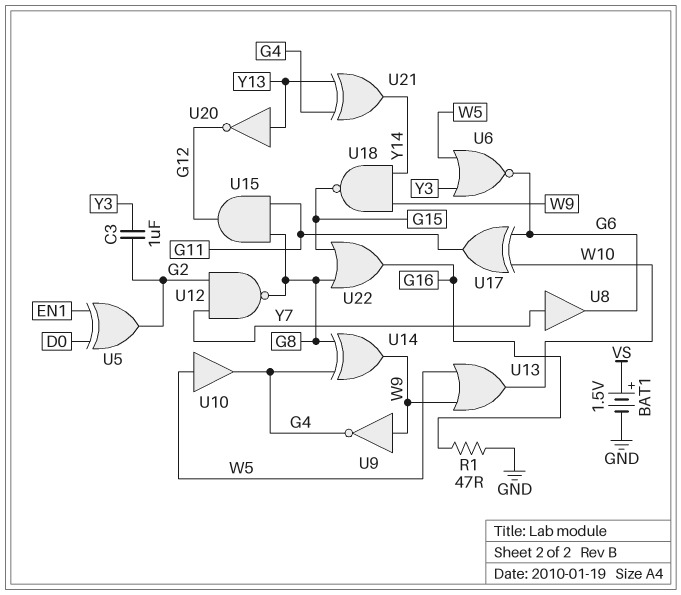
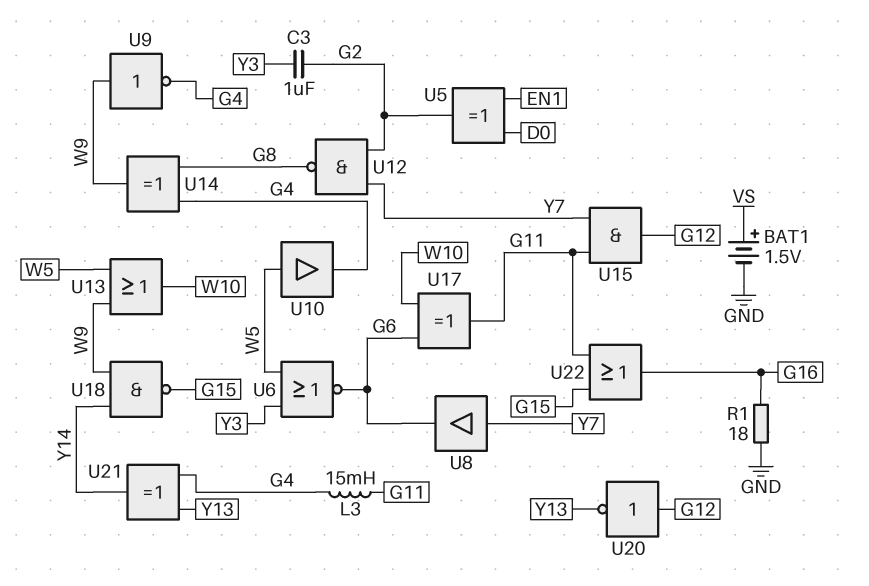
L3: none -> 15mH (G4, G11)
R1: 47 (G16, GND) -> 18 (G16, GND)
U15: AND (in G8, in G11, out G12) -> AND (in G11, in Y7, out G12)
U20: NOT (in Y13, out G12) -> NOT (in G12, out Y13)
U22: OR (in G8, in G15, out G16) -> OR (in G11, in G15, out G16)

